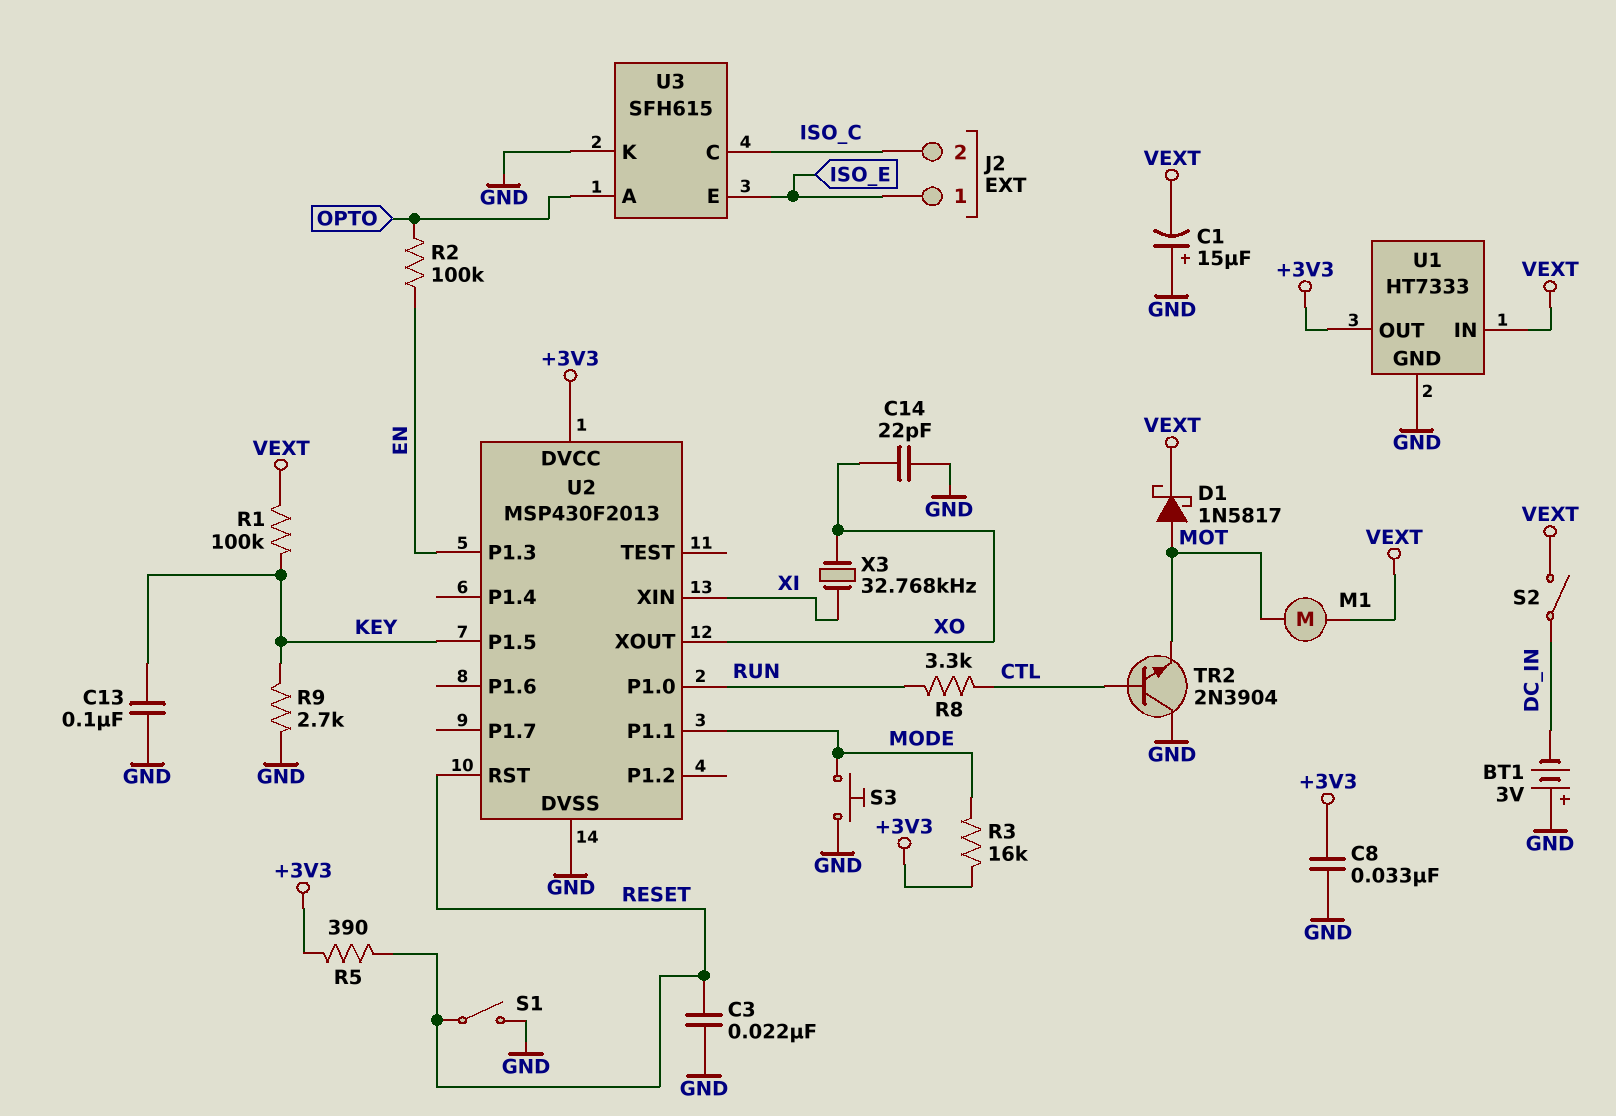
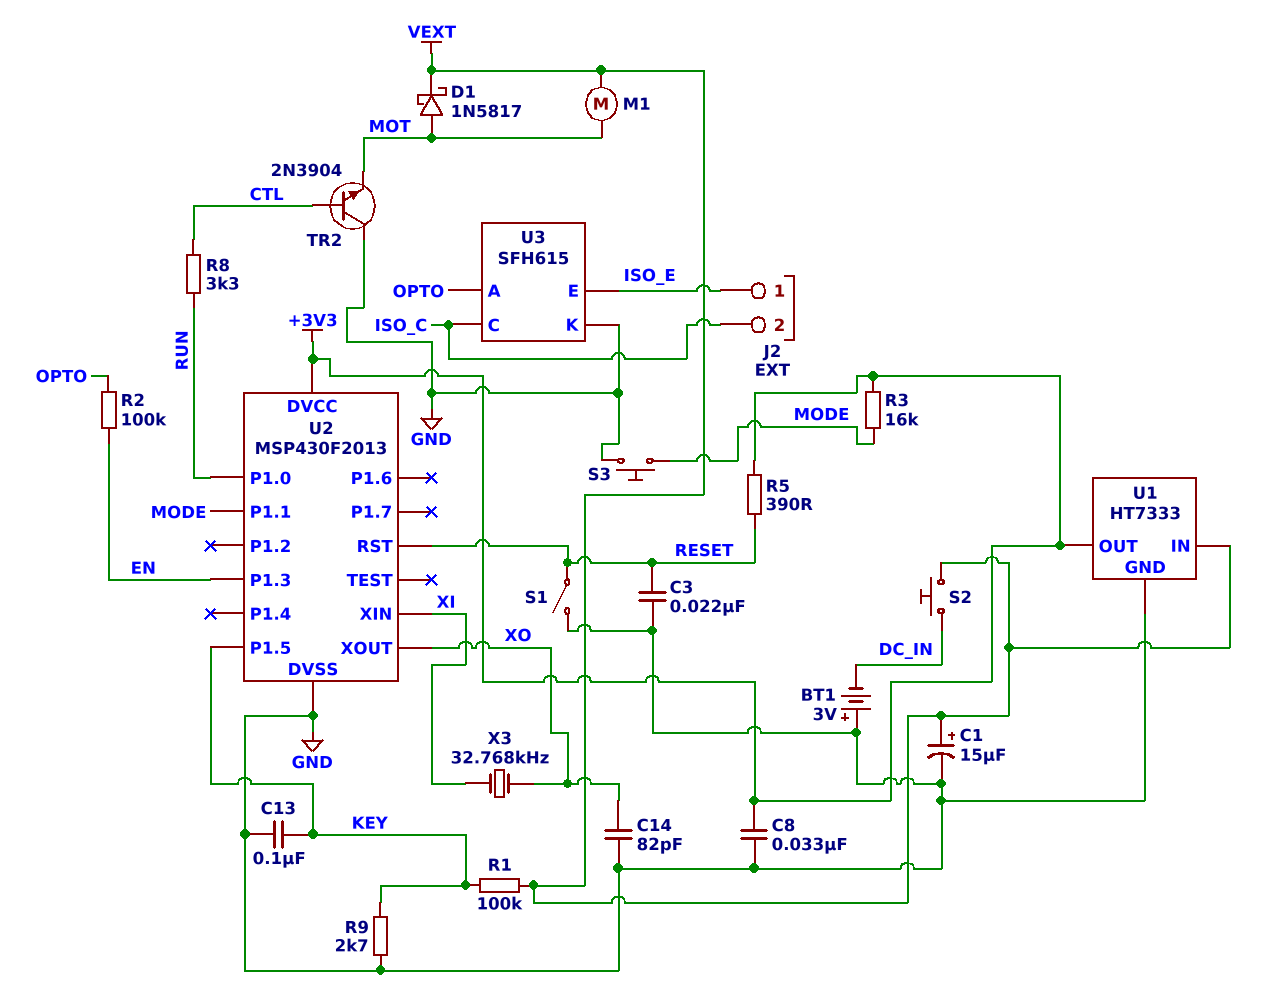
C1: 15uF (plus GND, minus VEXT) -> 15uF (plus VEXT, minus GND)
C14: 22pF (GND, XO) -> 82pF (GND, XO)
S2: switch (DC_IN, VEXT) -> button (DC_IN, VEXT)

